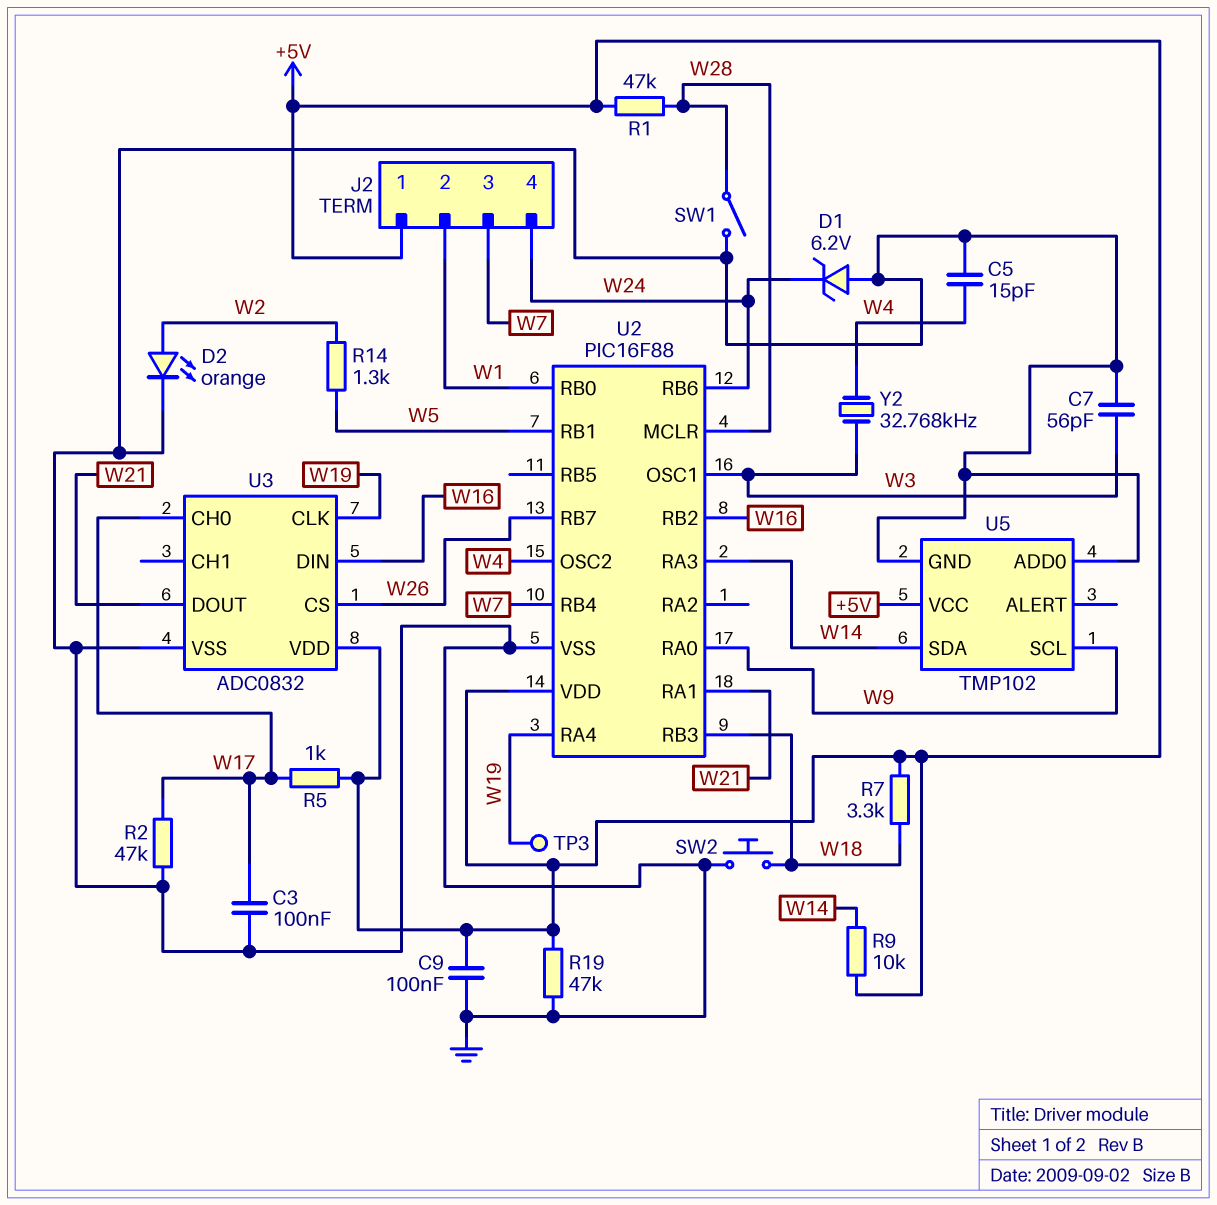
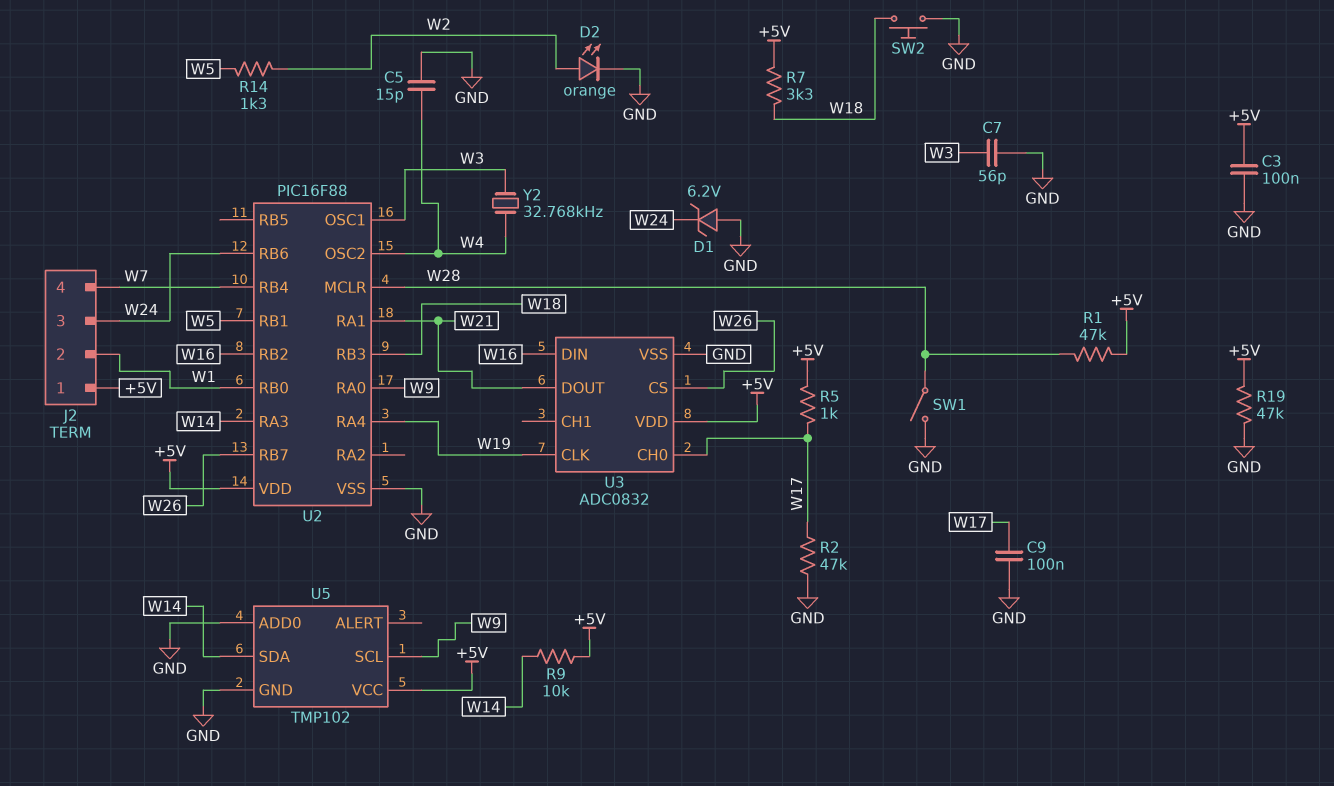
C3: 100nF (GND, W17) -> 100nF (+5V, GND)
C9: 100nF (+5V, GND) -> 100nF (GND, W17)
J2 pin 3: W7 -> W24
J2 pin 4: W24 -> W7
TP3: test point (W19) -> none

